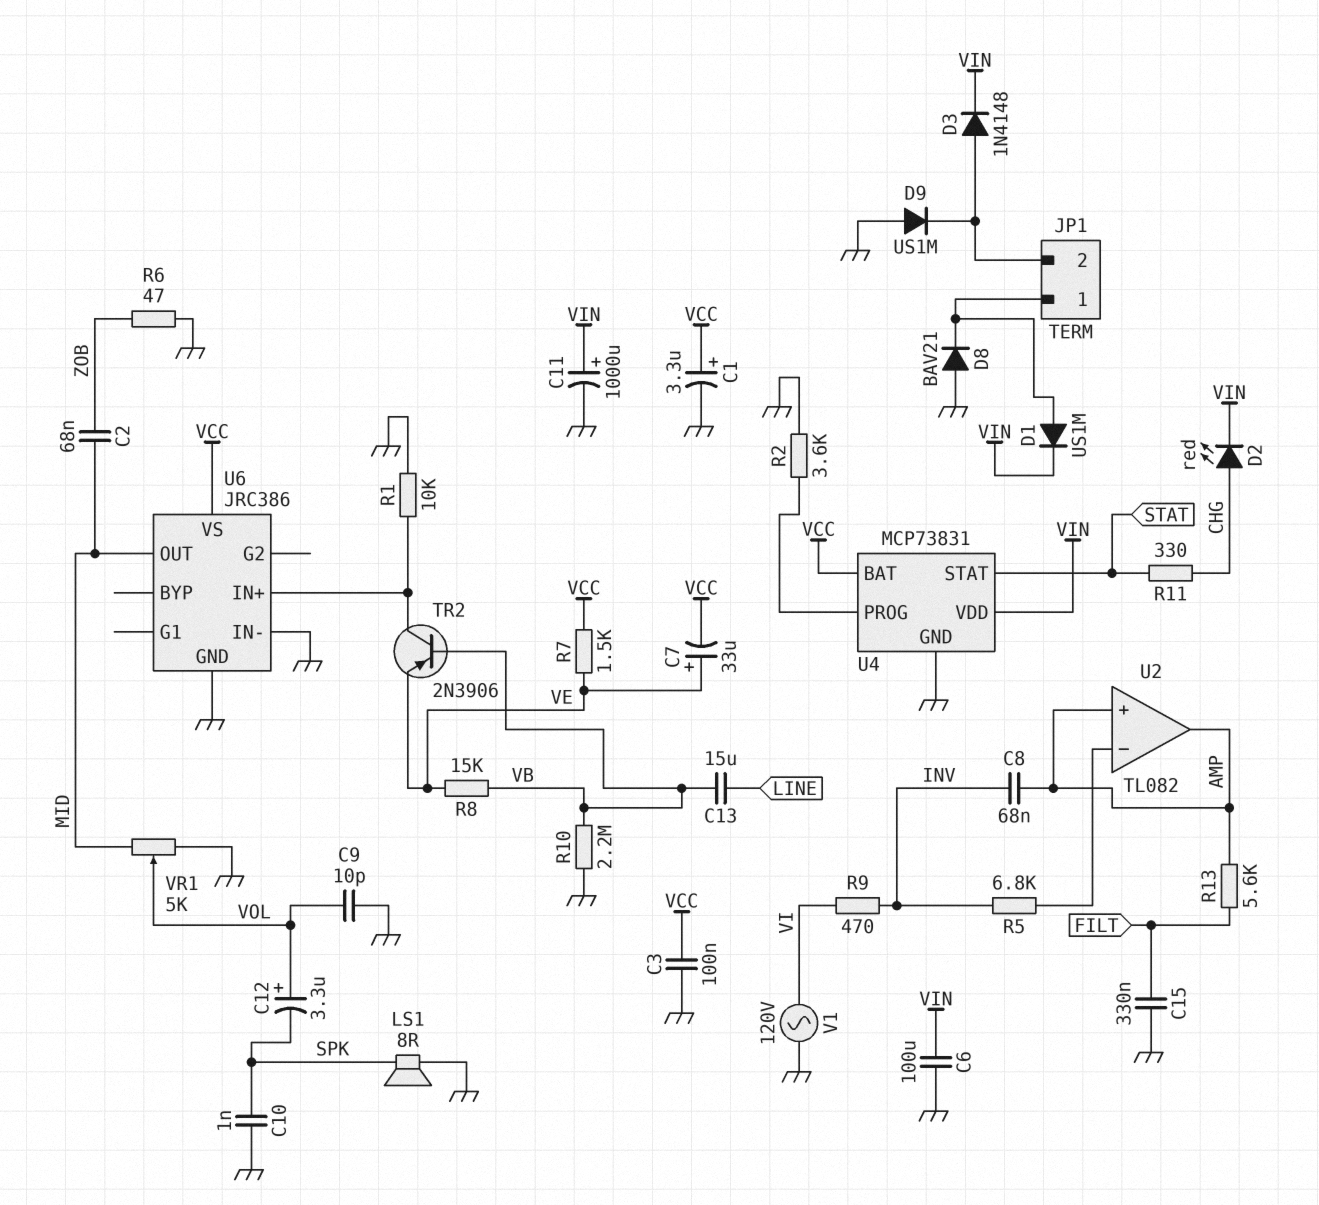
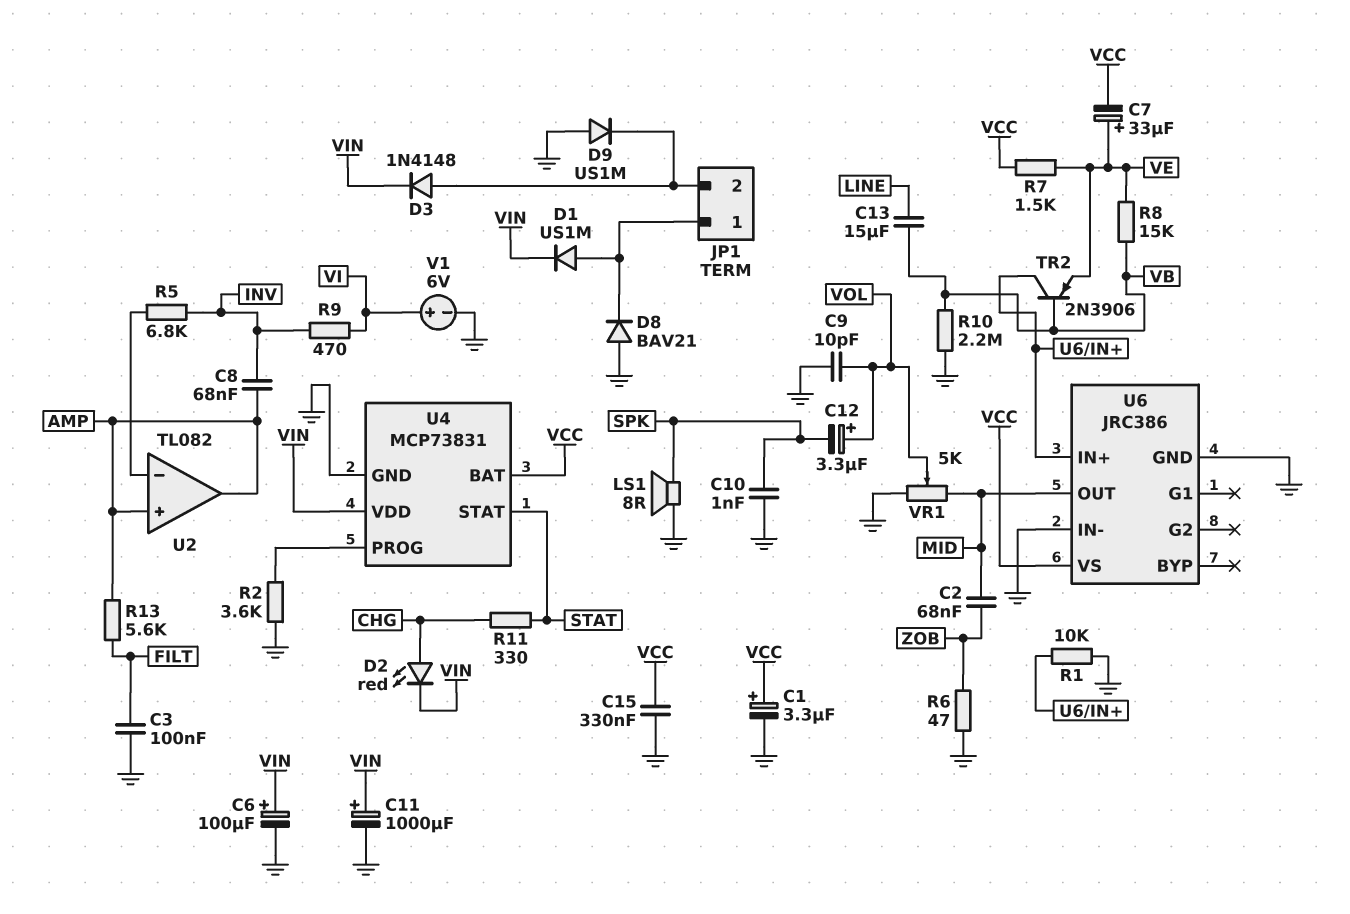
C3: 100nF (GND, VCC) -> 100nF (FILT, GND)
C6: 100uF (GND, VIN) -> 100uF (plus VIN, minus GND)
C15: 330nF (FILT, GND) -> 330nF (GND, VCC)
V1: AC 120V (GND, VI) -> 6V (plus VI, minus GND)

